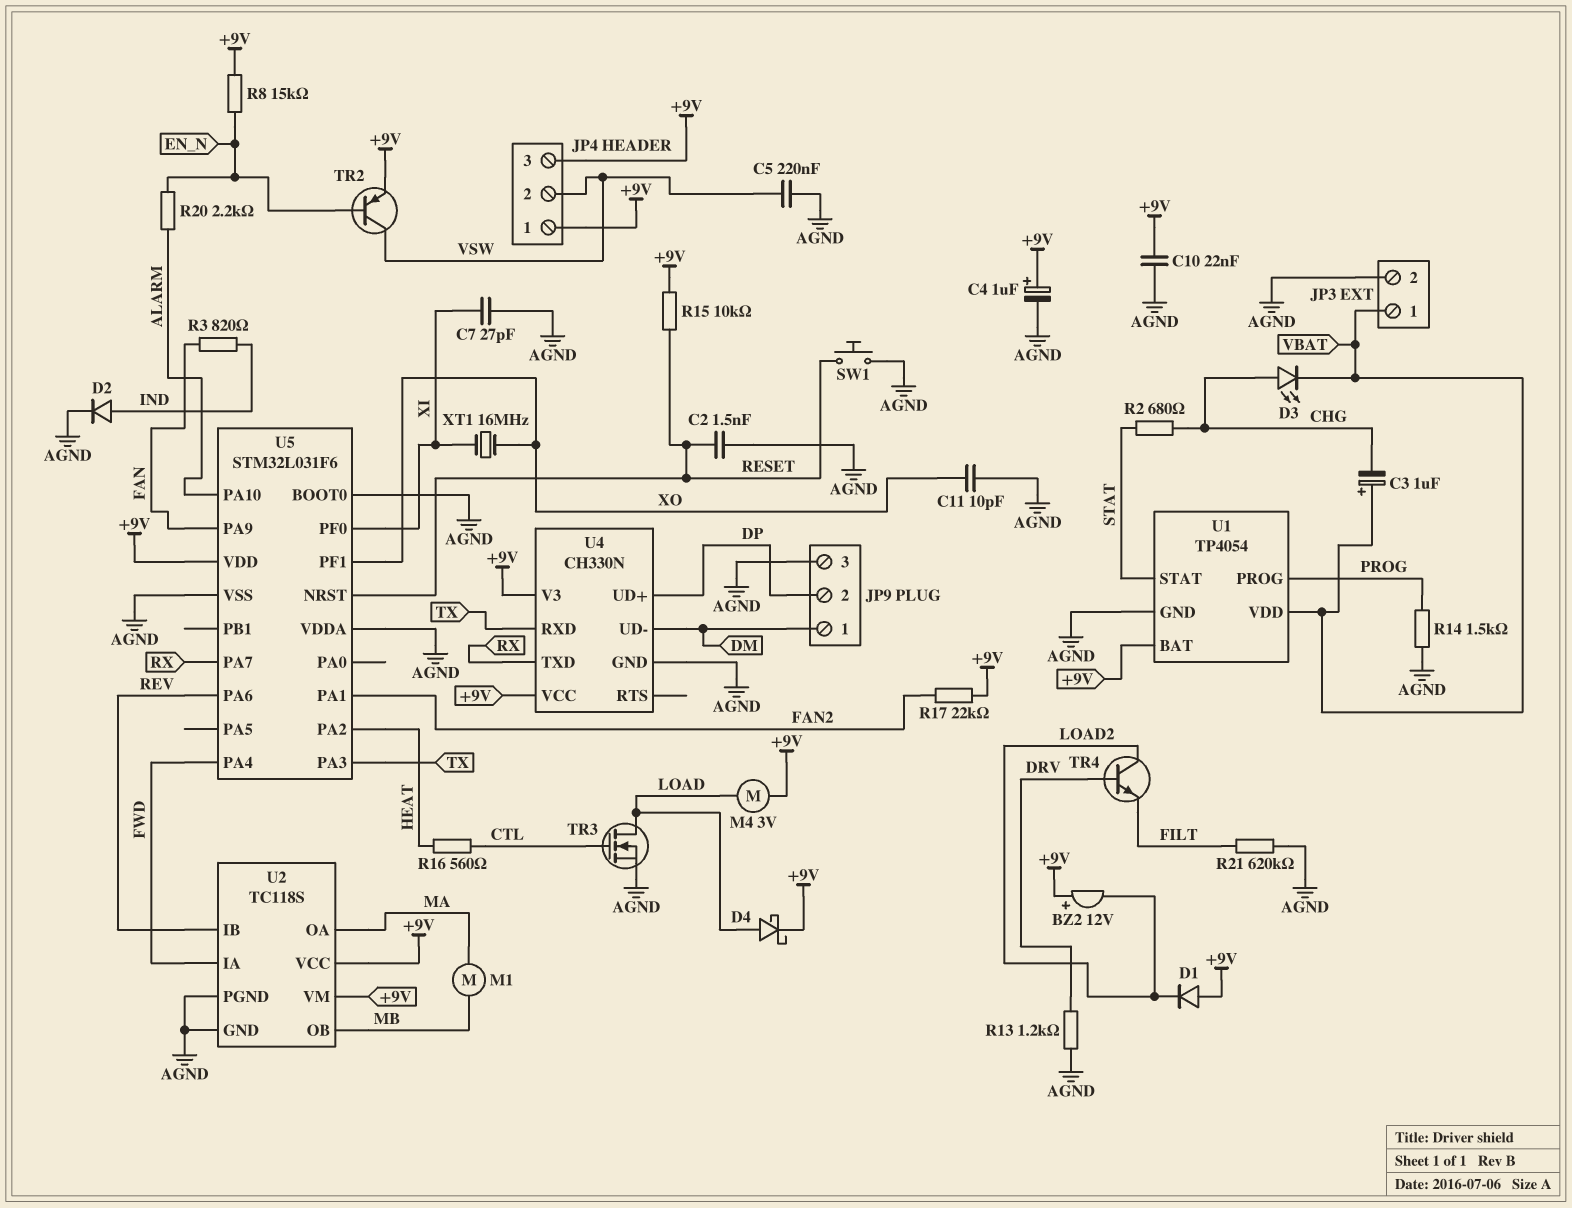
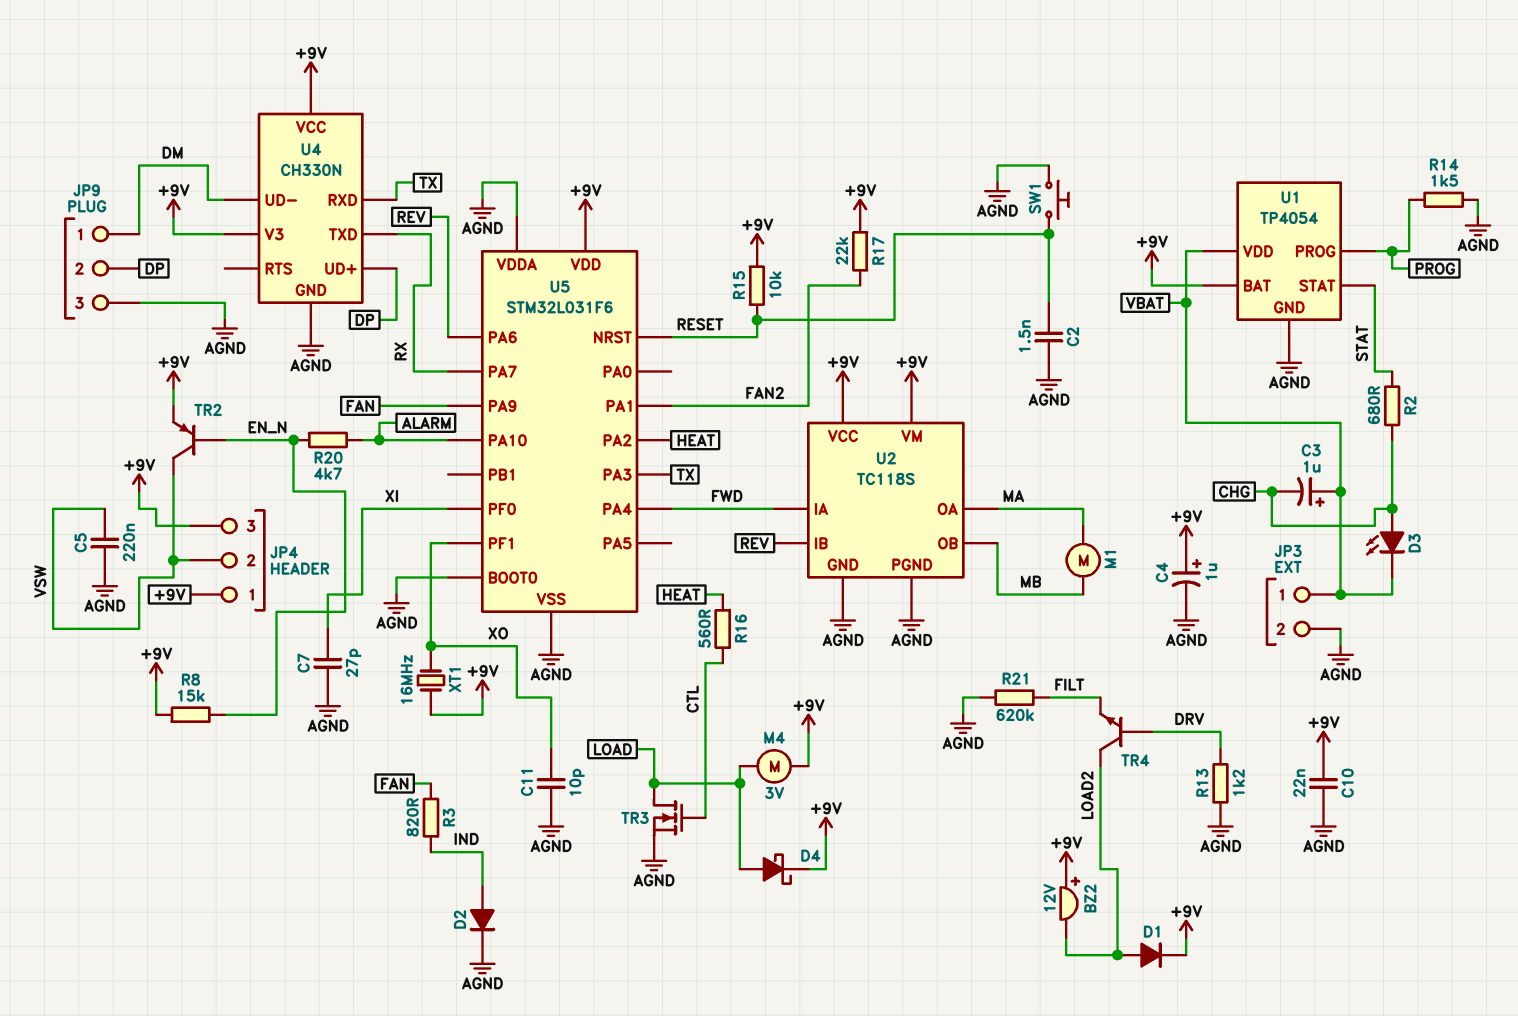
D1: diode (A +9V, K LOAD2) -> diode (A LOAD2, K +9V)
R20: 2.2k (ALARM, EN_N) -> 4.7k (ALARM, EN_N)
XT1: 16MHz (XI, XO) -> 16MHz (+9V, XO)

